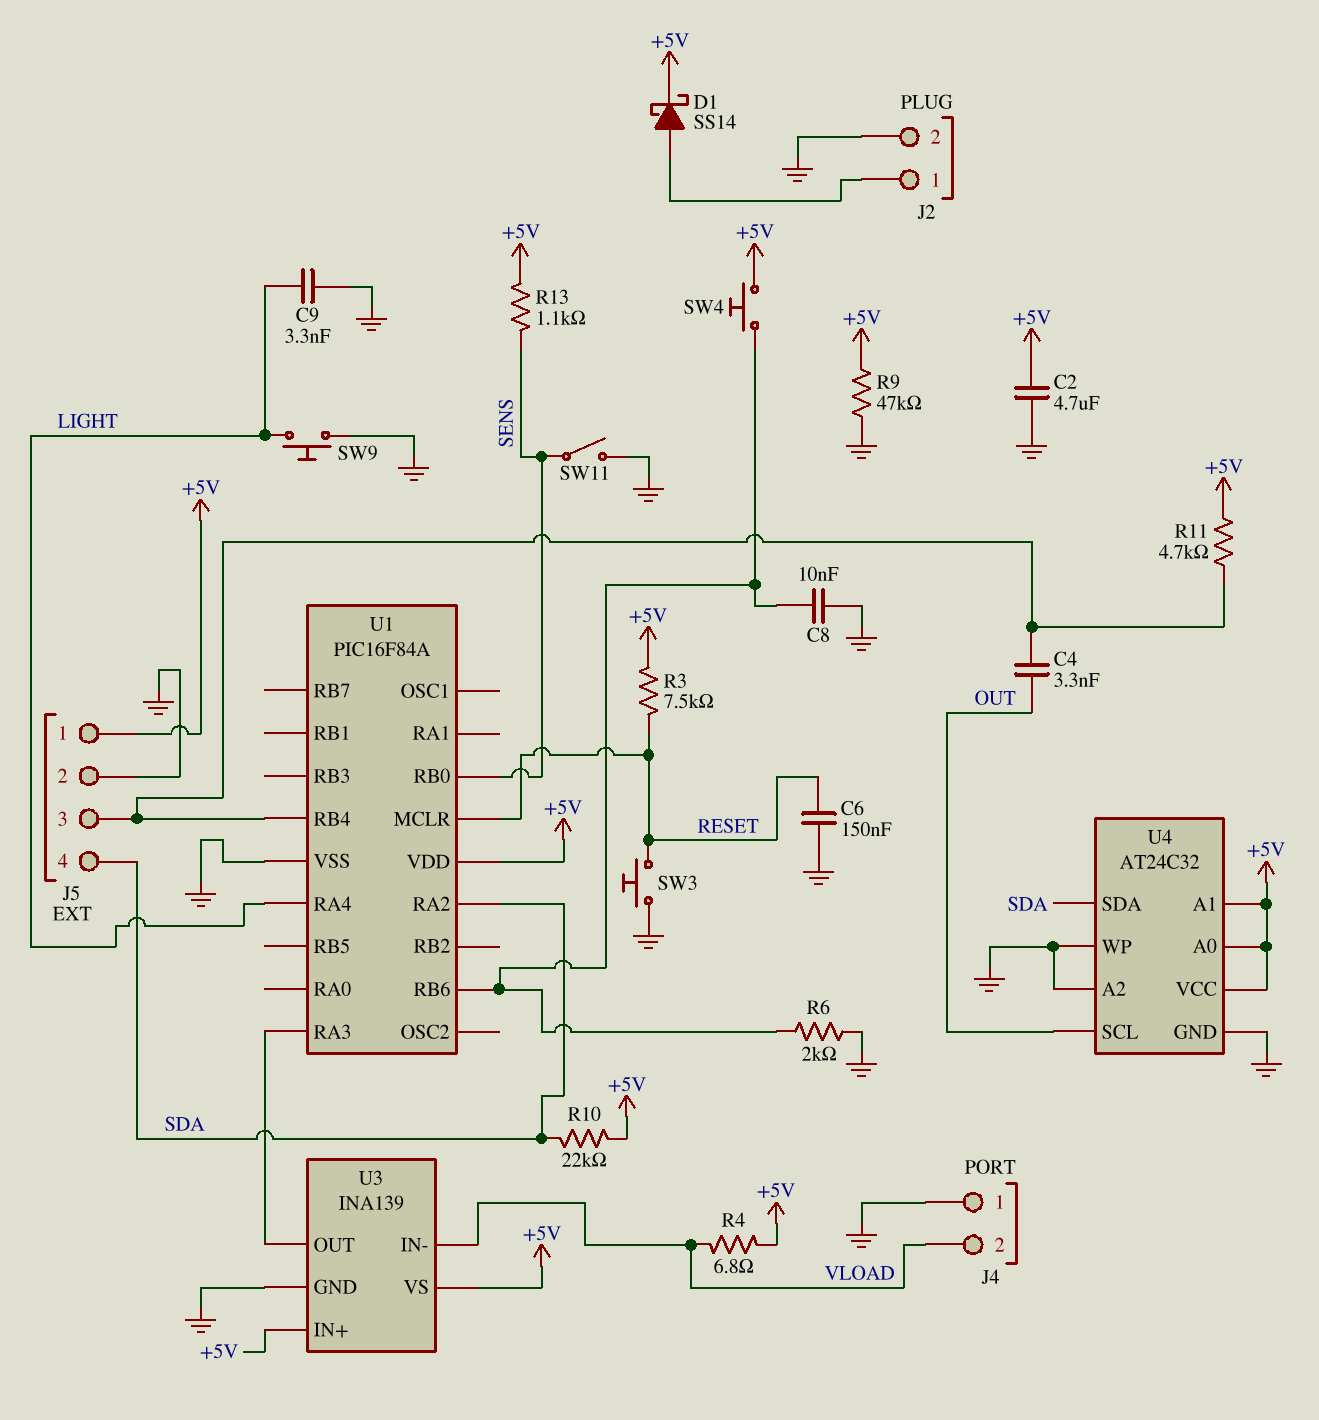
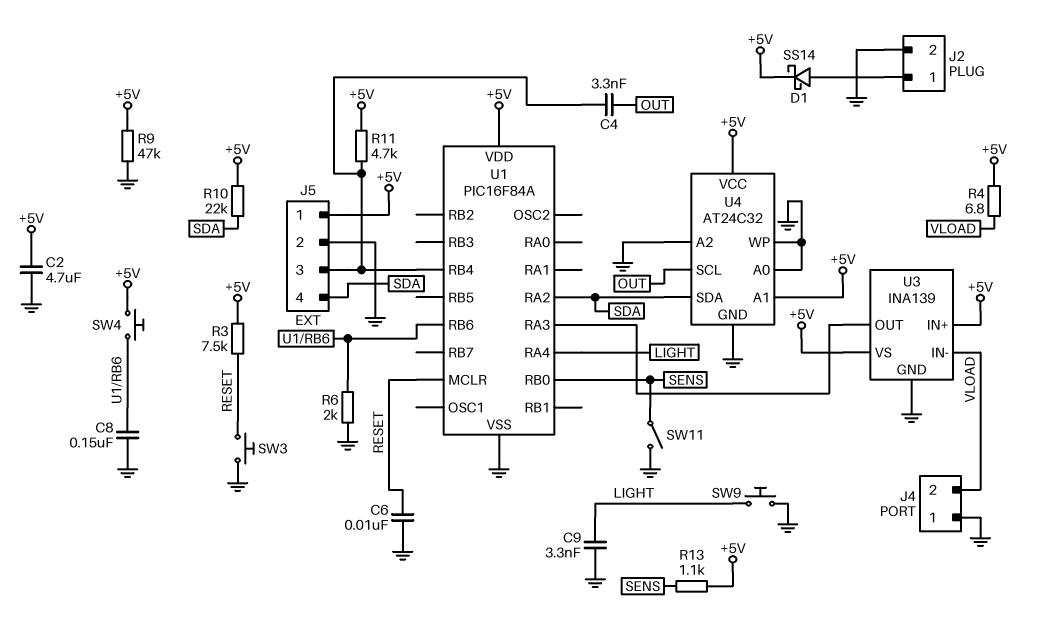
C6: 150nF (GND, RESET) -> 10nF (GND, RESET)
C8: 10nF (GND, U1/RB6) -> 150nF (GND, U1/RB6)
U4 pin A0: +5V -> GND

